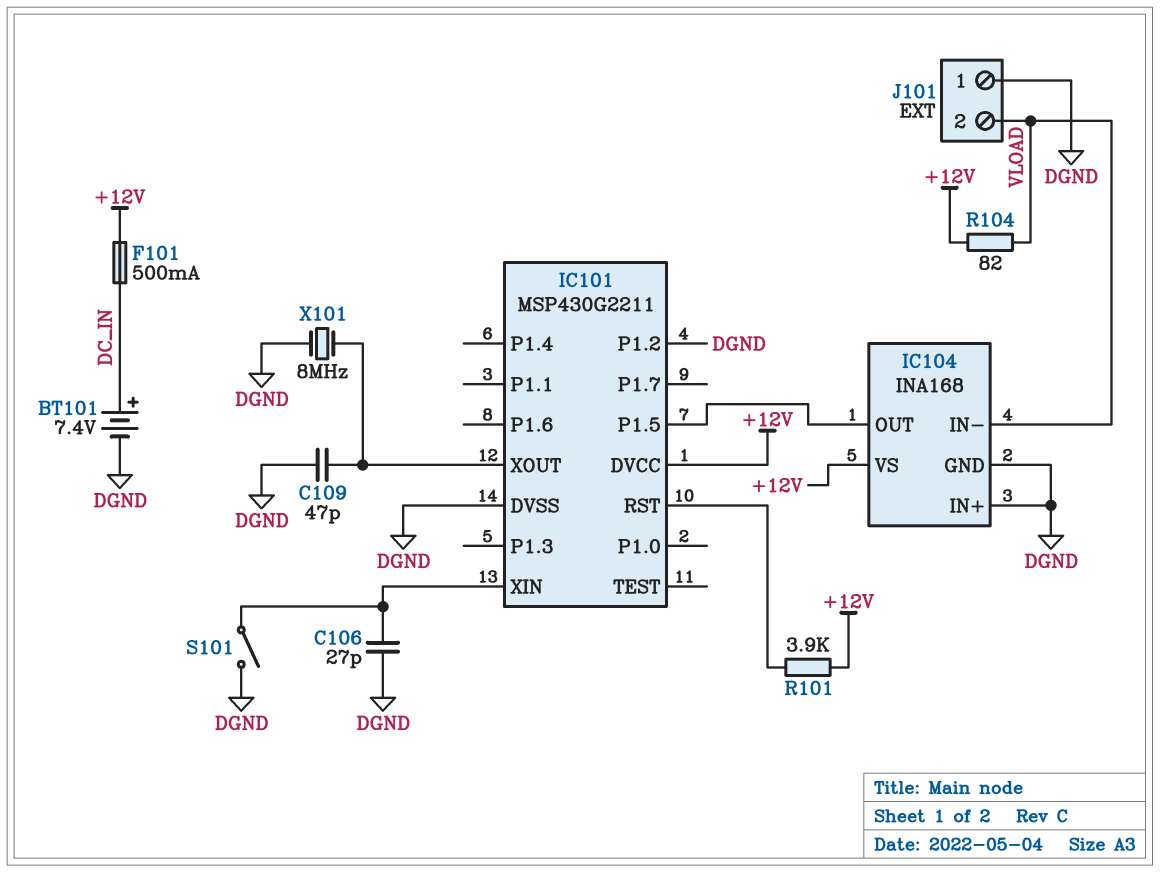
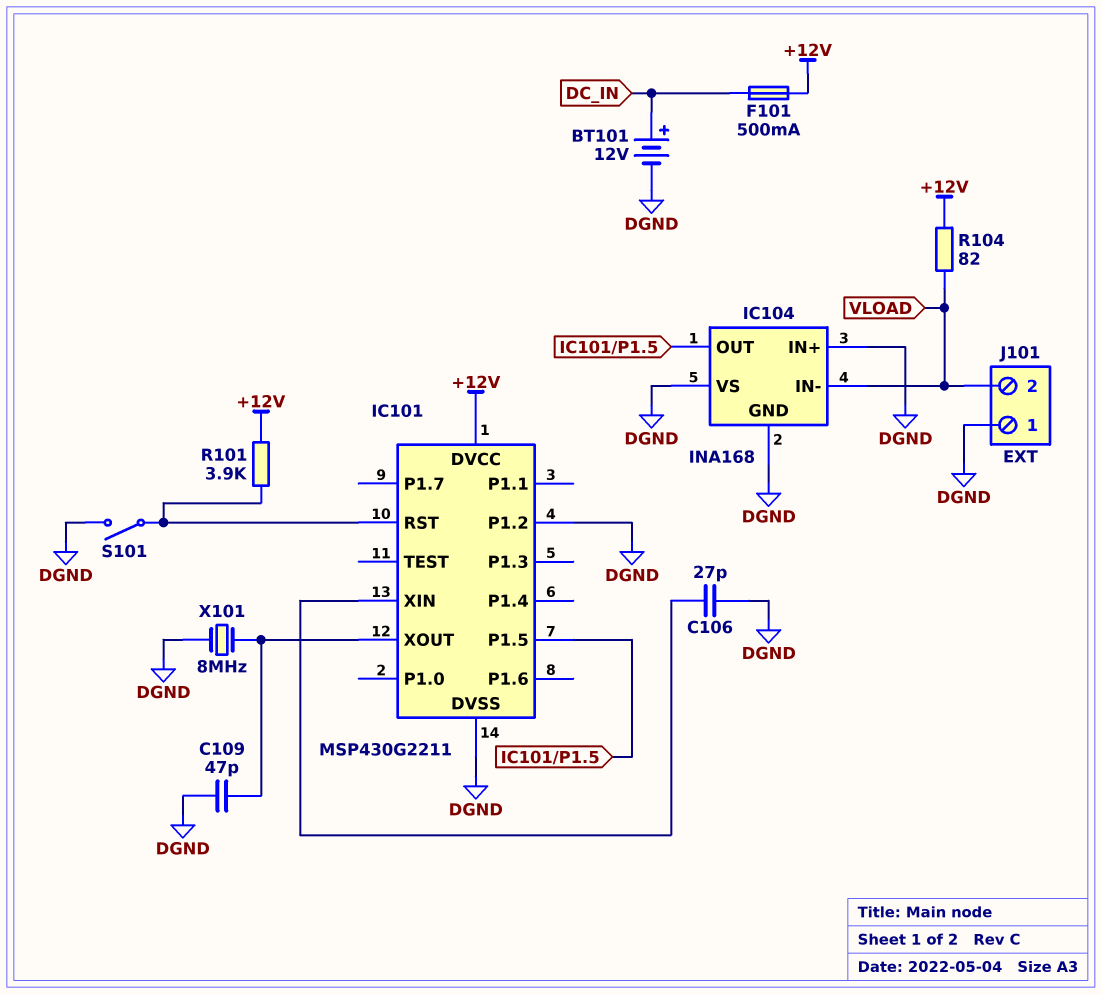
BT101: 7.4V (plus DC_IN, minus DGND) -> 12V (plus DC_IN, minus DGND)
IC104 pin VS: +12V -> DGND
S101: switch (DGND, IC101/XIN) -> switch (DGND, IC101/RST)

